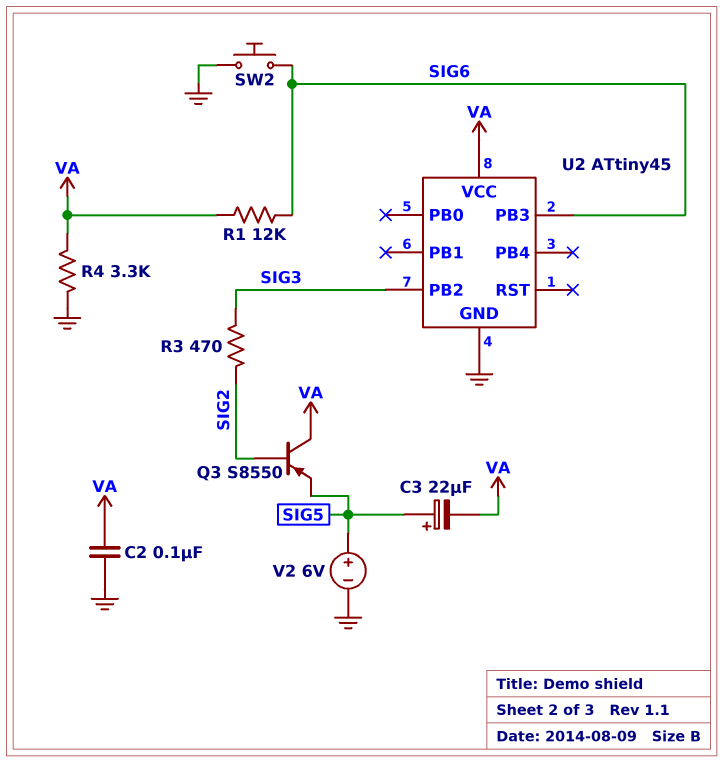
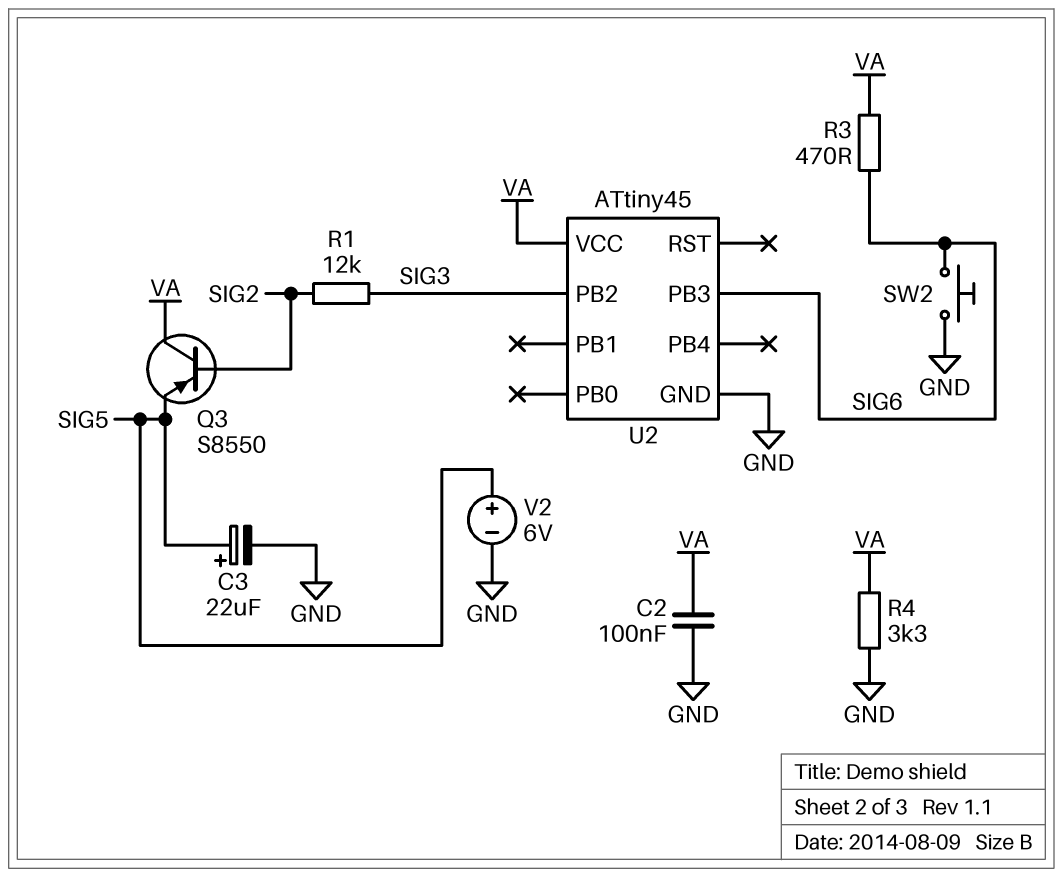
C3: 22uF (plus SIG5, minus VA) -> 22uF (plus SIG5, minus GND)
R1: 12k (SIG6, VA) -> 12k (SIG2, SIG3)
R3: 470 (SIG2, SIG3) -> 470 (SIG6, VA)

